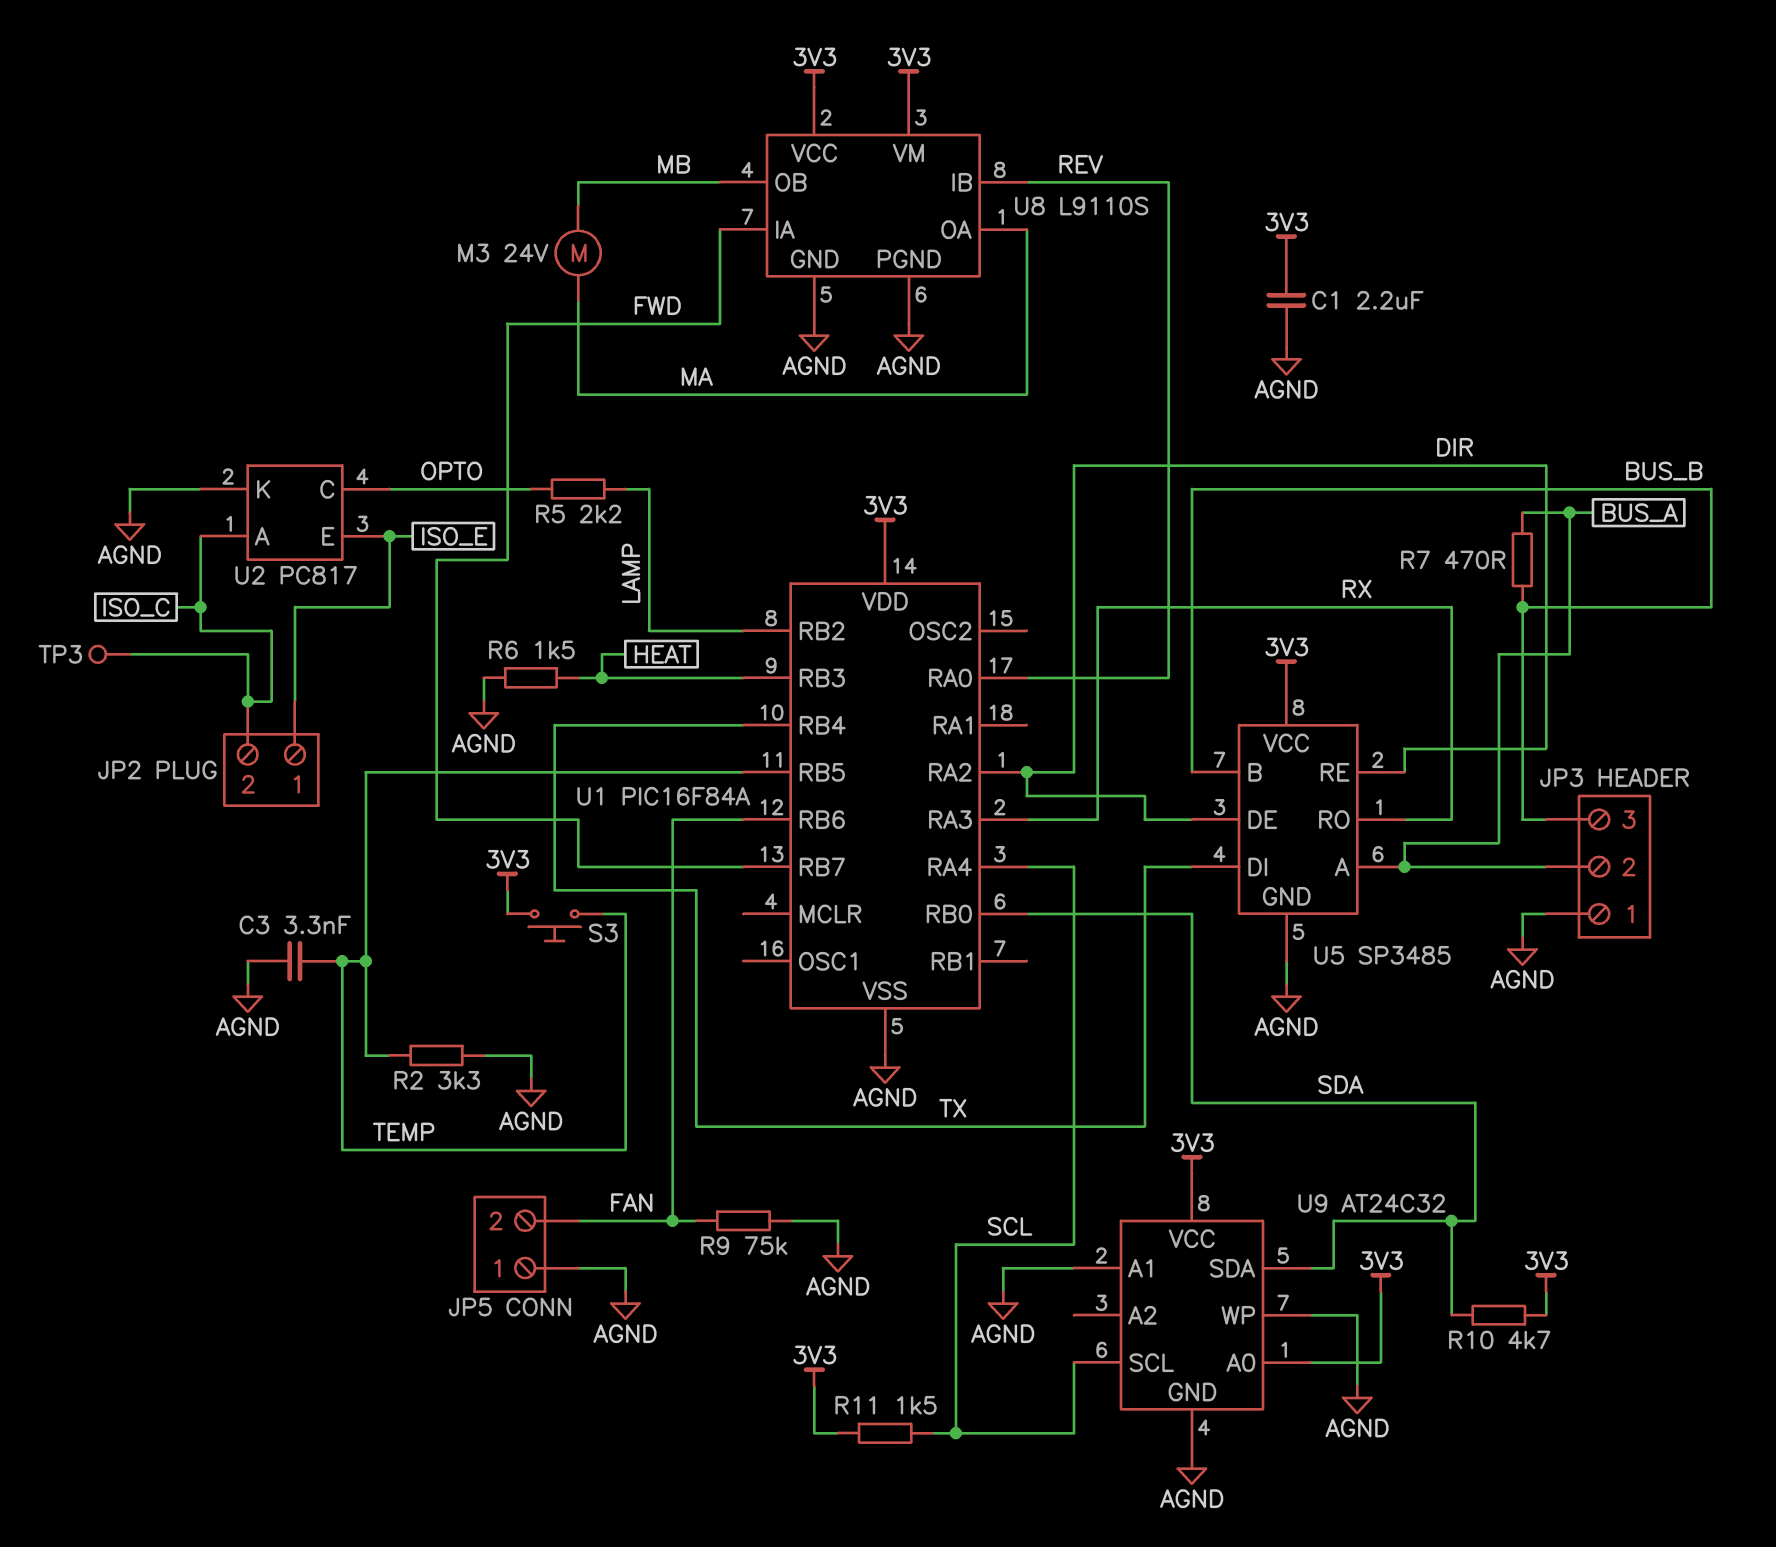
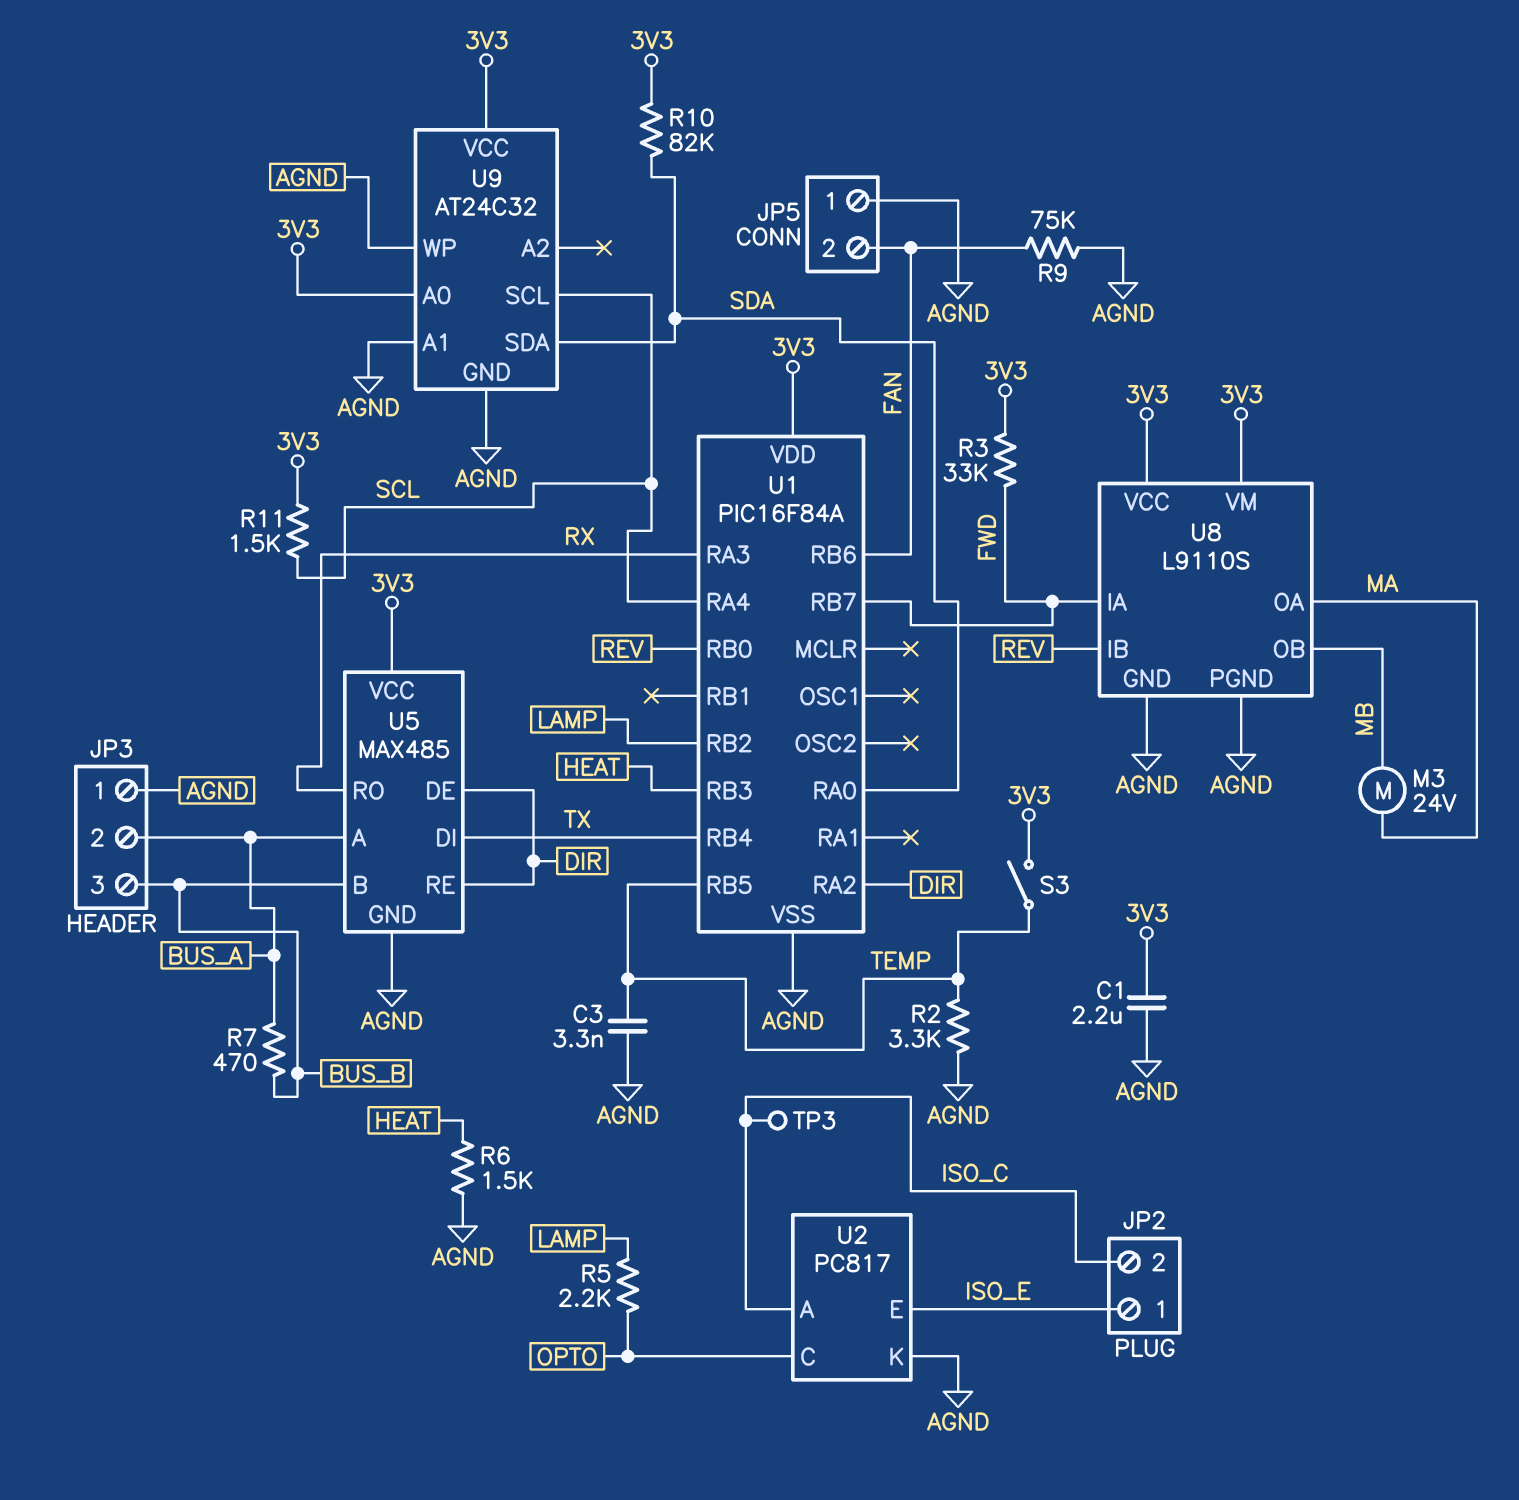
R3: none -> 33k (3V3, FWD)
R10: 4.7k (3V3, SDA) -> 82k (3V3, SDA)
S3: button (3V3, TEMP) -> switch (3V3, TEMP)
U1 pin RA0: REV -> SDA
U1 pin RB0: SDA -> REV
U5: SP3485 -> MAX485

